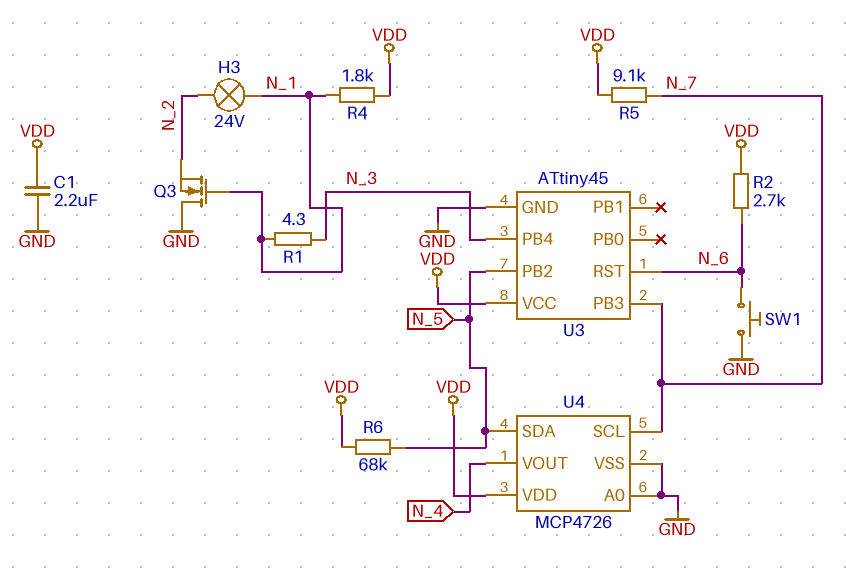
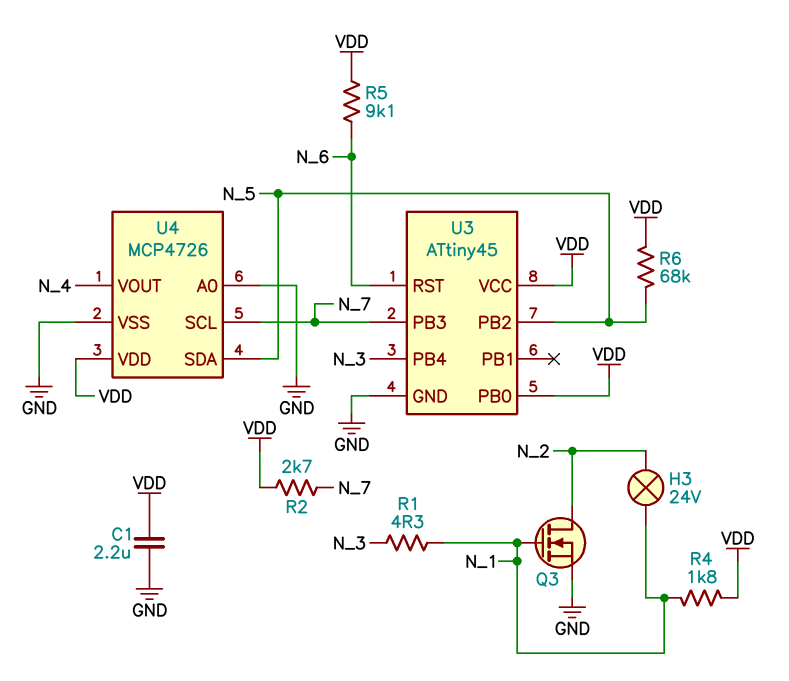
Q3: NMOS (G N_1, D GND, S N_2) -> NMOS (G N_1, D N_2, S GND)
R2: 2.7k (N_6, VDD) -> 2.7k (N_7, VDD)
R5: 9.1k (N_7, VDD) -> 9.1k (N_6, VDD)
SW1: button (GND, N_6) -> none
U3 pin PB0: none -> VDD

